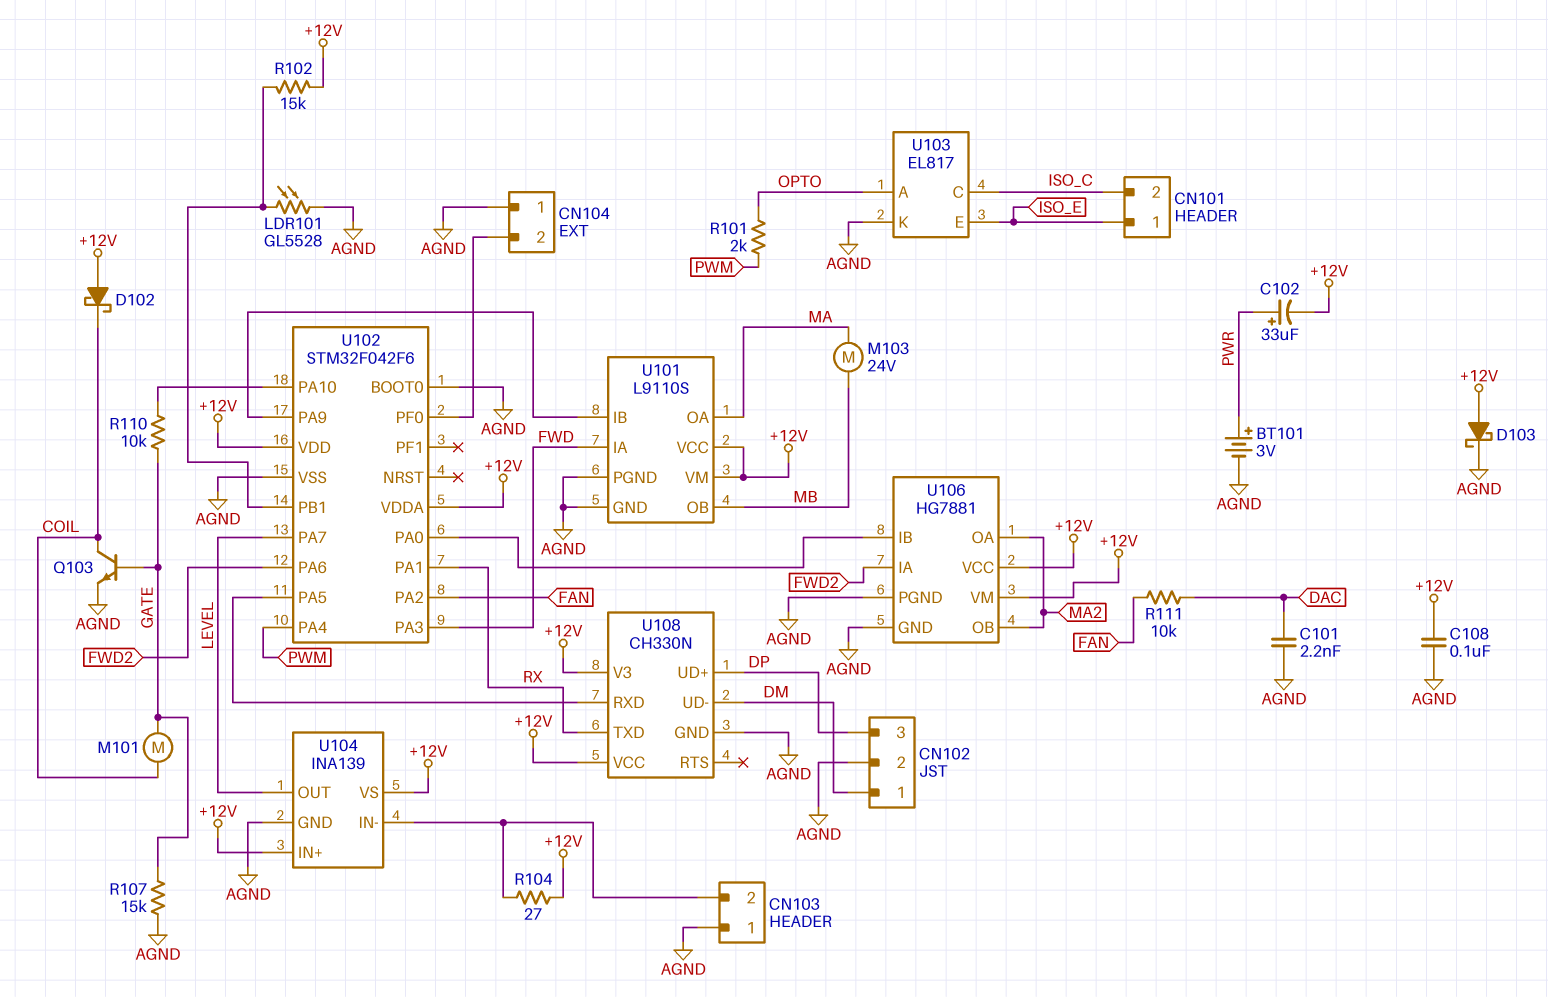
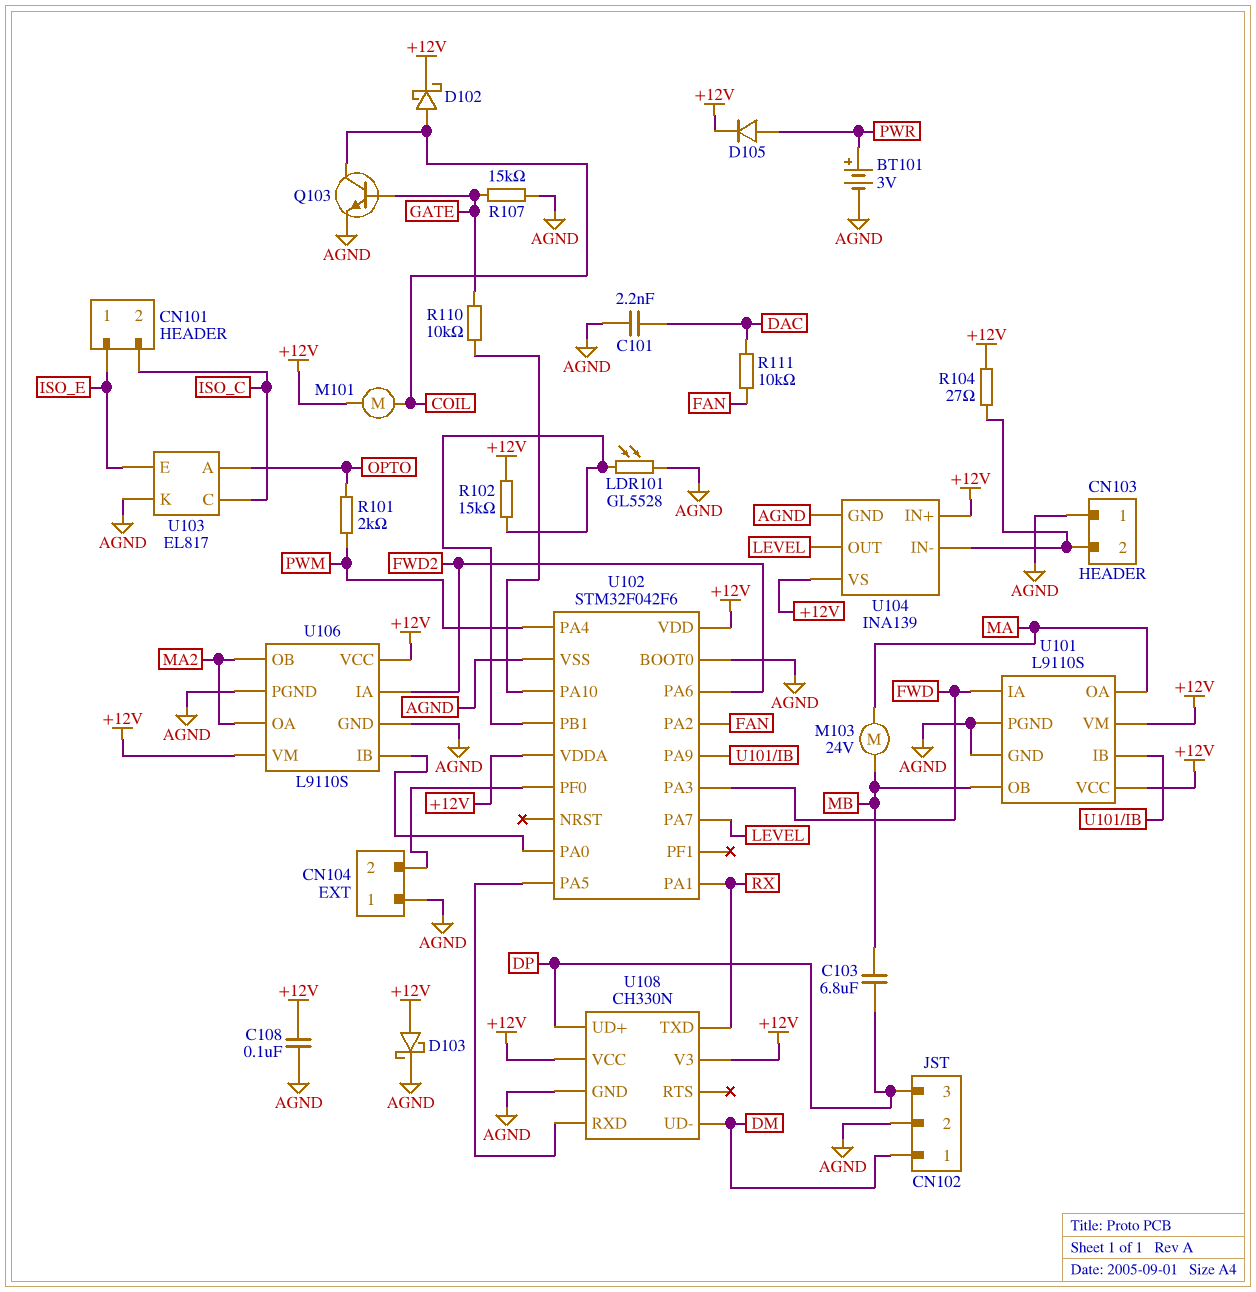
C102: 33uF (plus PWR, minus +12V) -> none
C103: none -> 6.8uF (DP, MB)
D102: schottky (A +12V, K COIL) -> schottky (A COIL, K +12V)
D105: none -> diode (A PWR, K +12V)
M101: motor (COIL, GATE) -> motor (+12V, COIL)
U106: HG7881 -> L9110S

